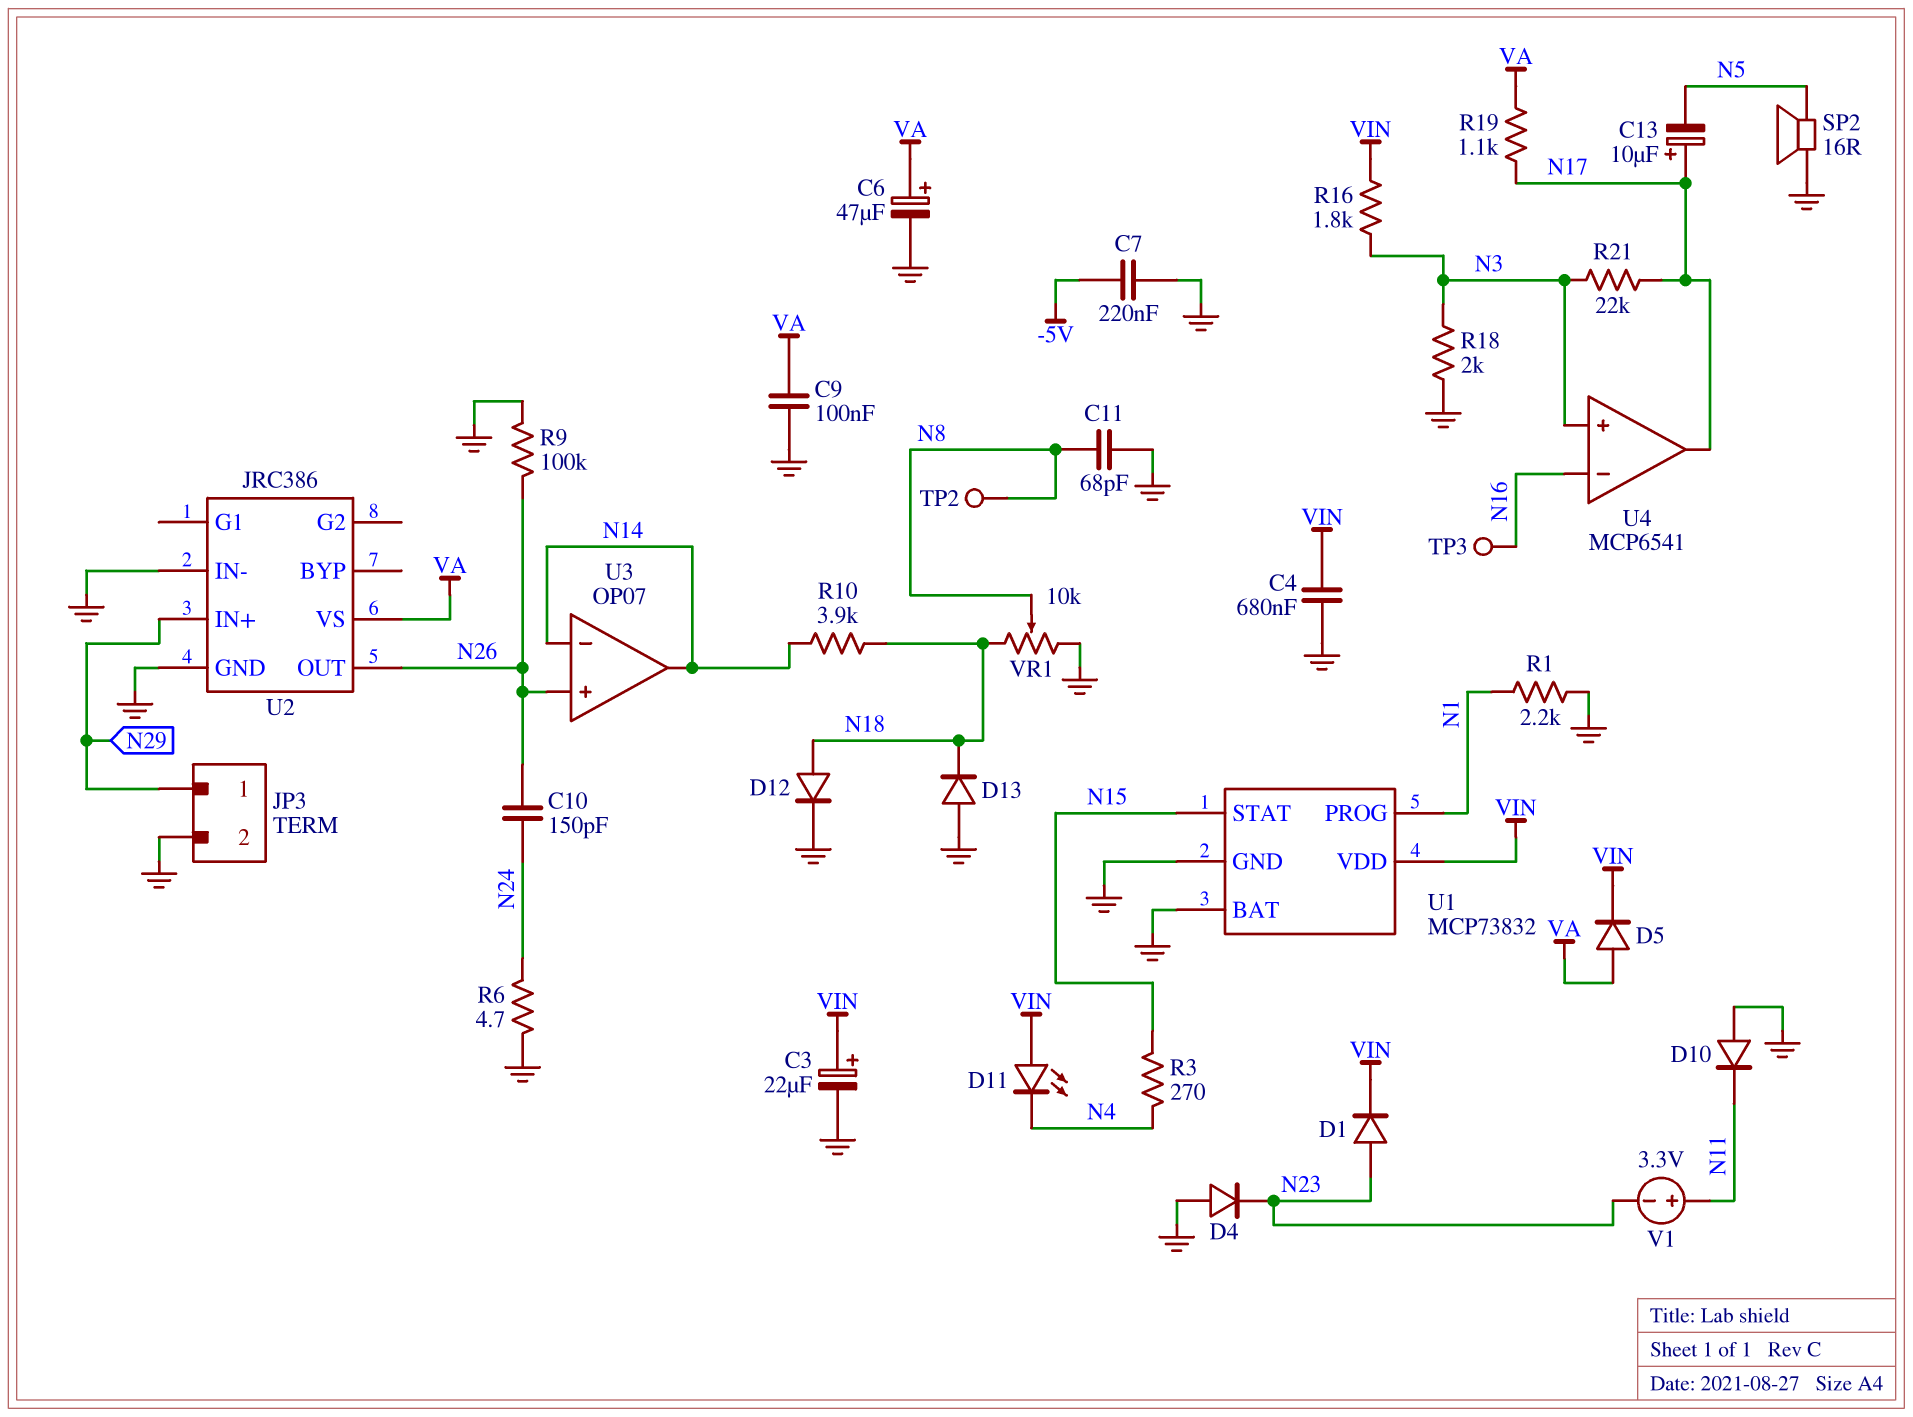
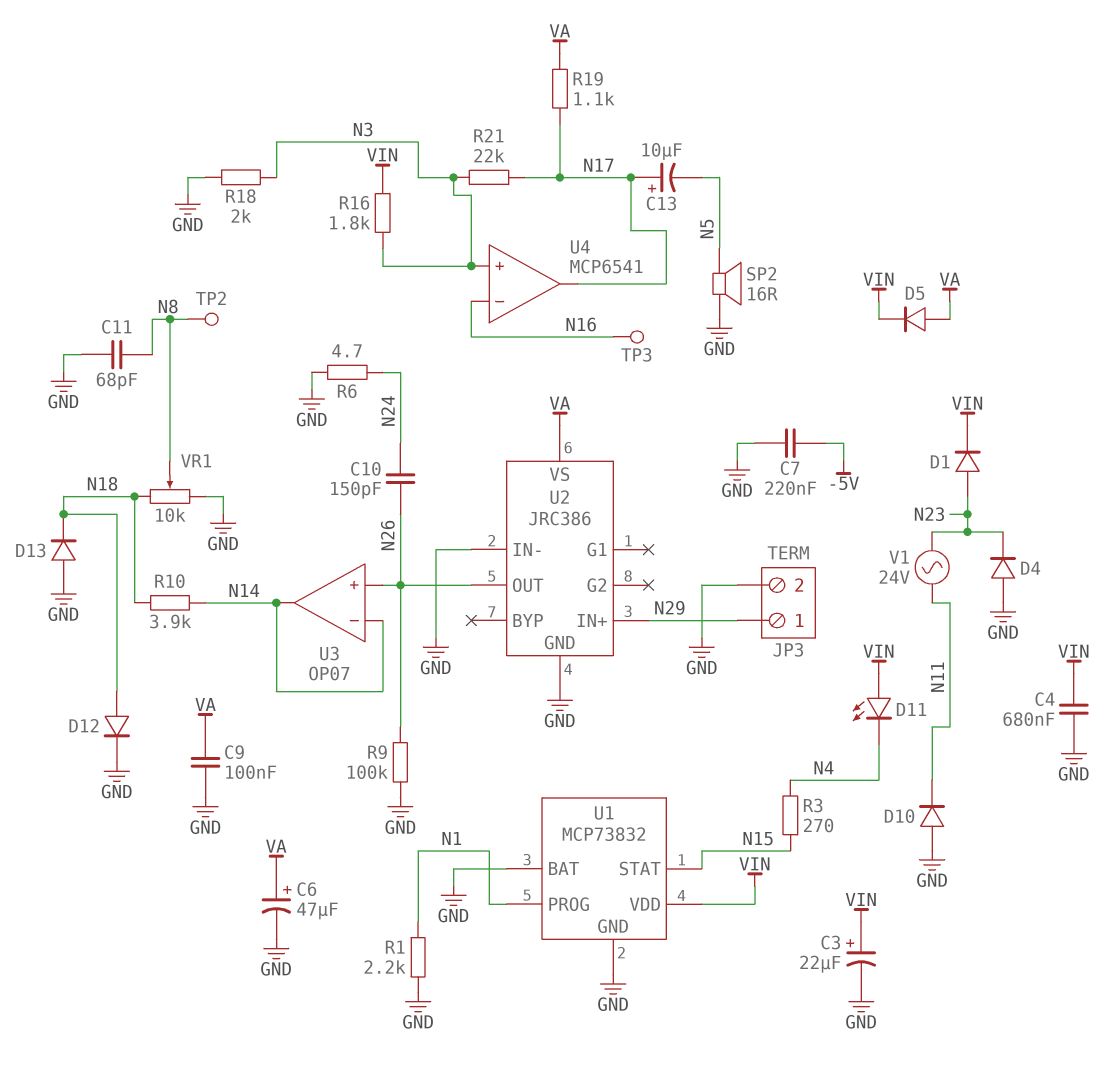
V1: 3.3V (plus N11, minus N23) -> AC 24V (N11, N23)

